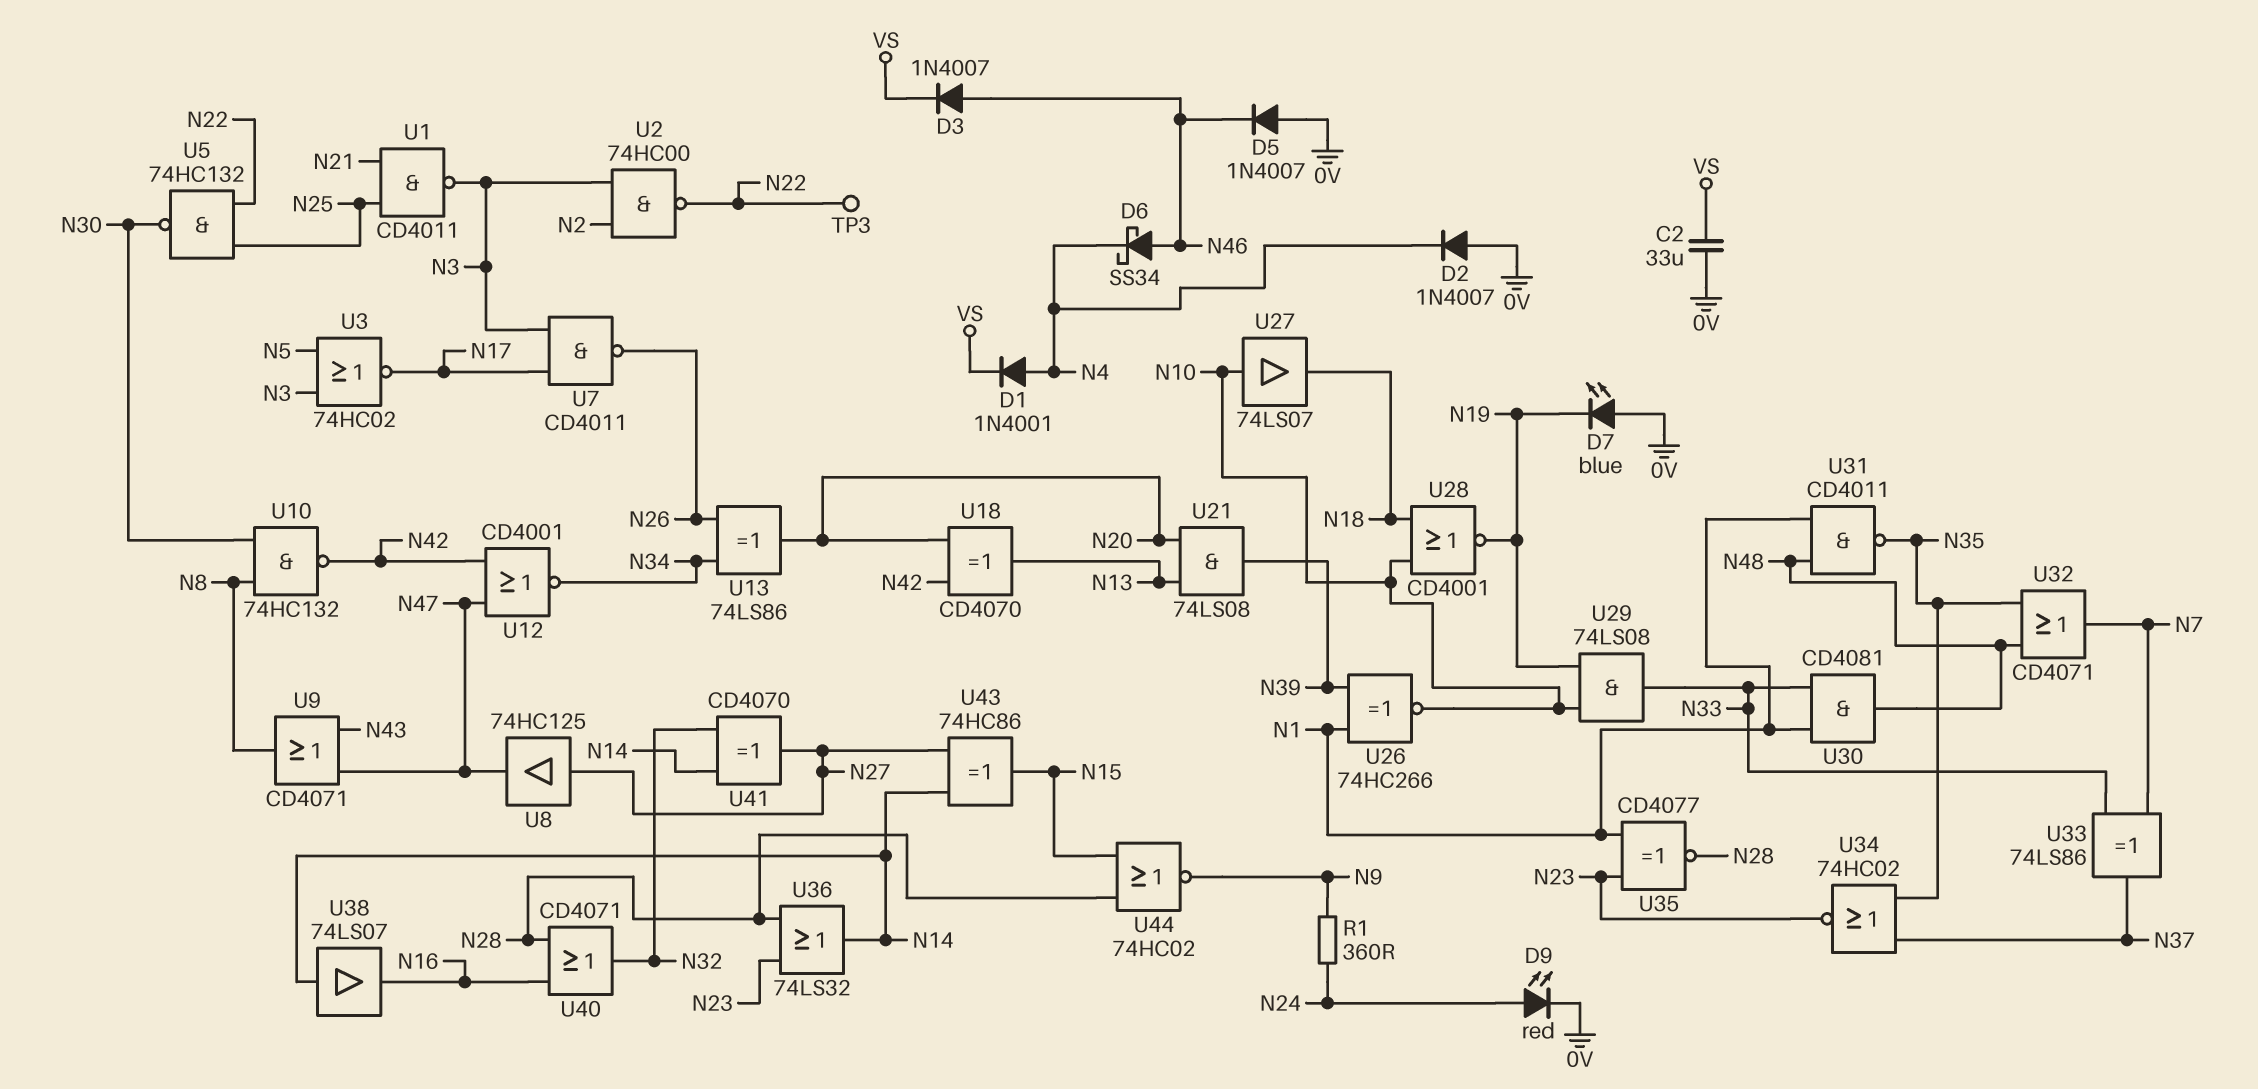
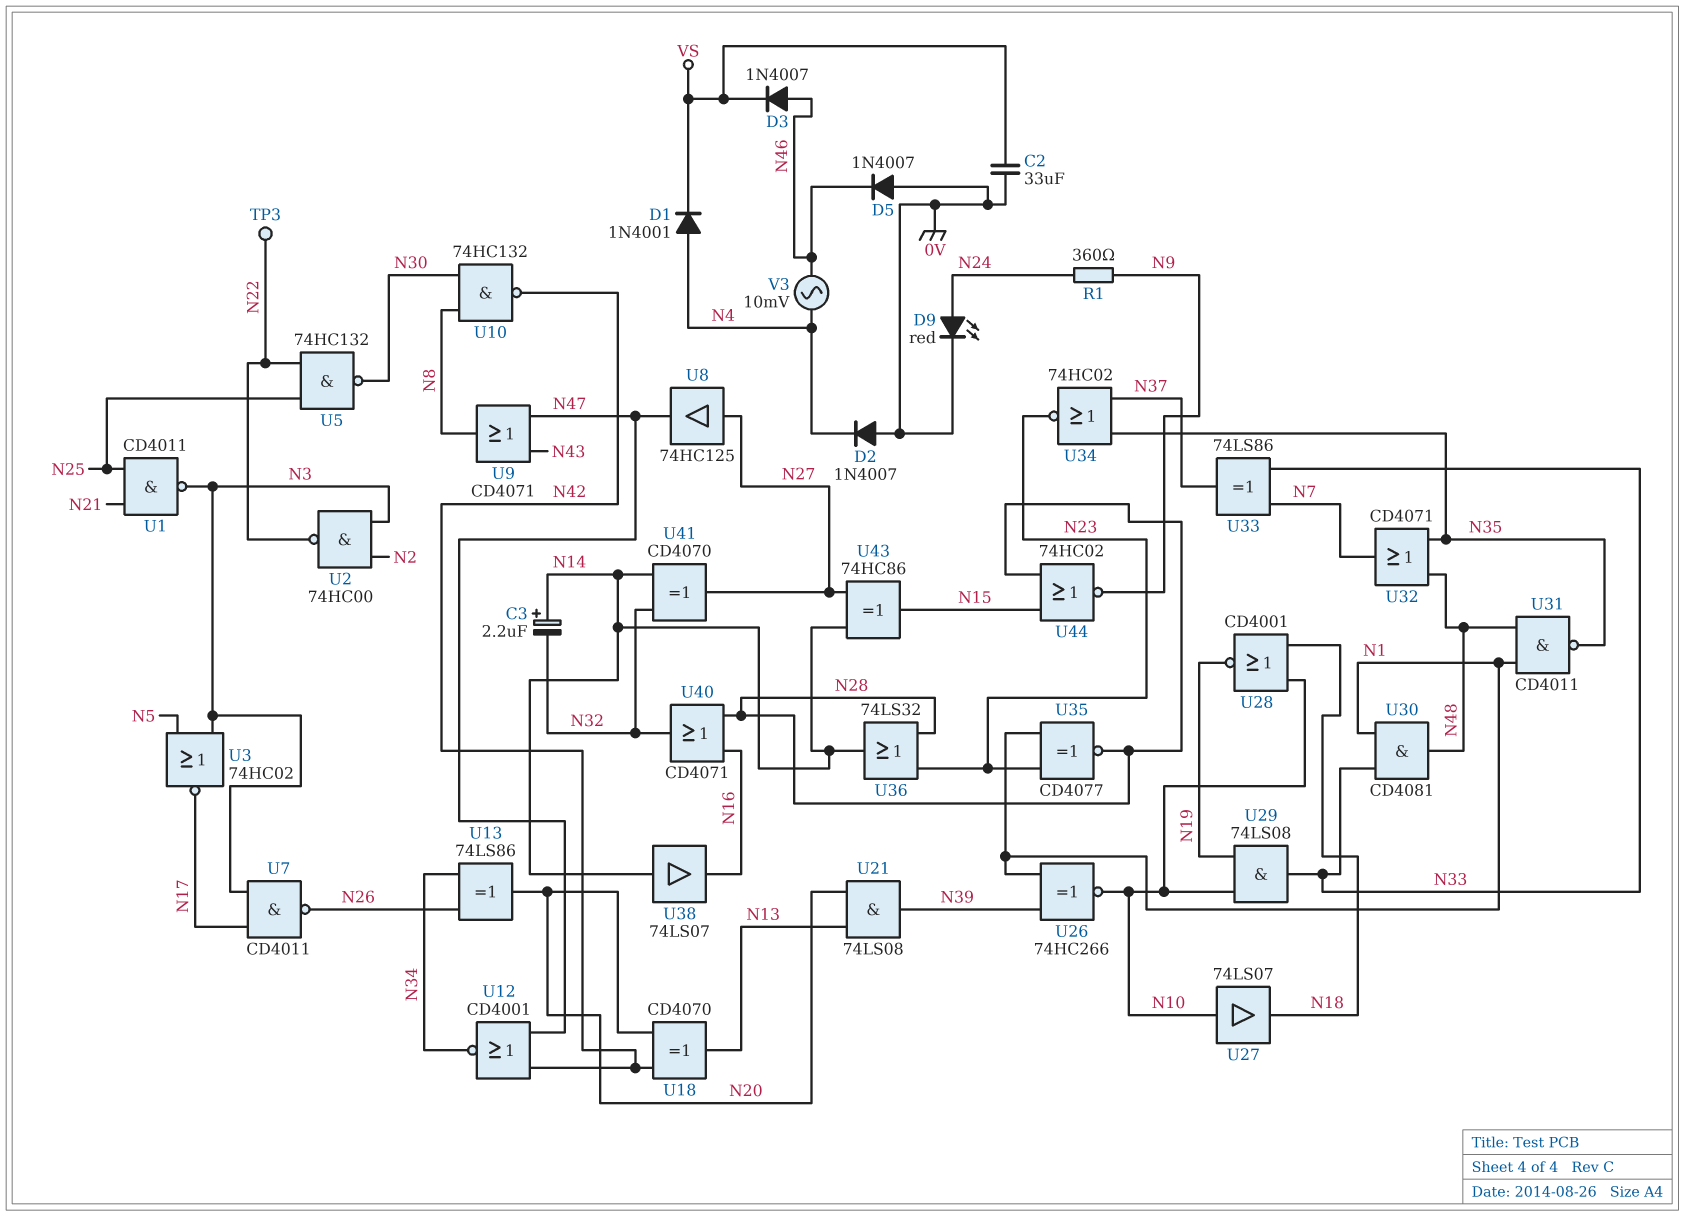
C3: none -> 2.2uF (plus N14, minus N32)
D6: schottky SS34 (A N46, K N4) -> none
D7: LED blue (A 0V, K N19) -> none
V3: none -> AC 10mV (N4, N46)

